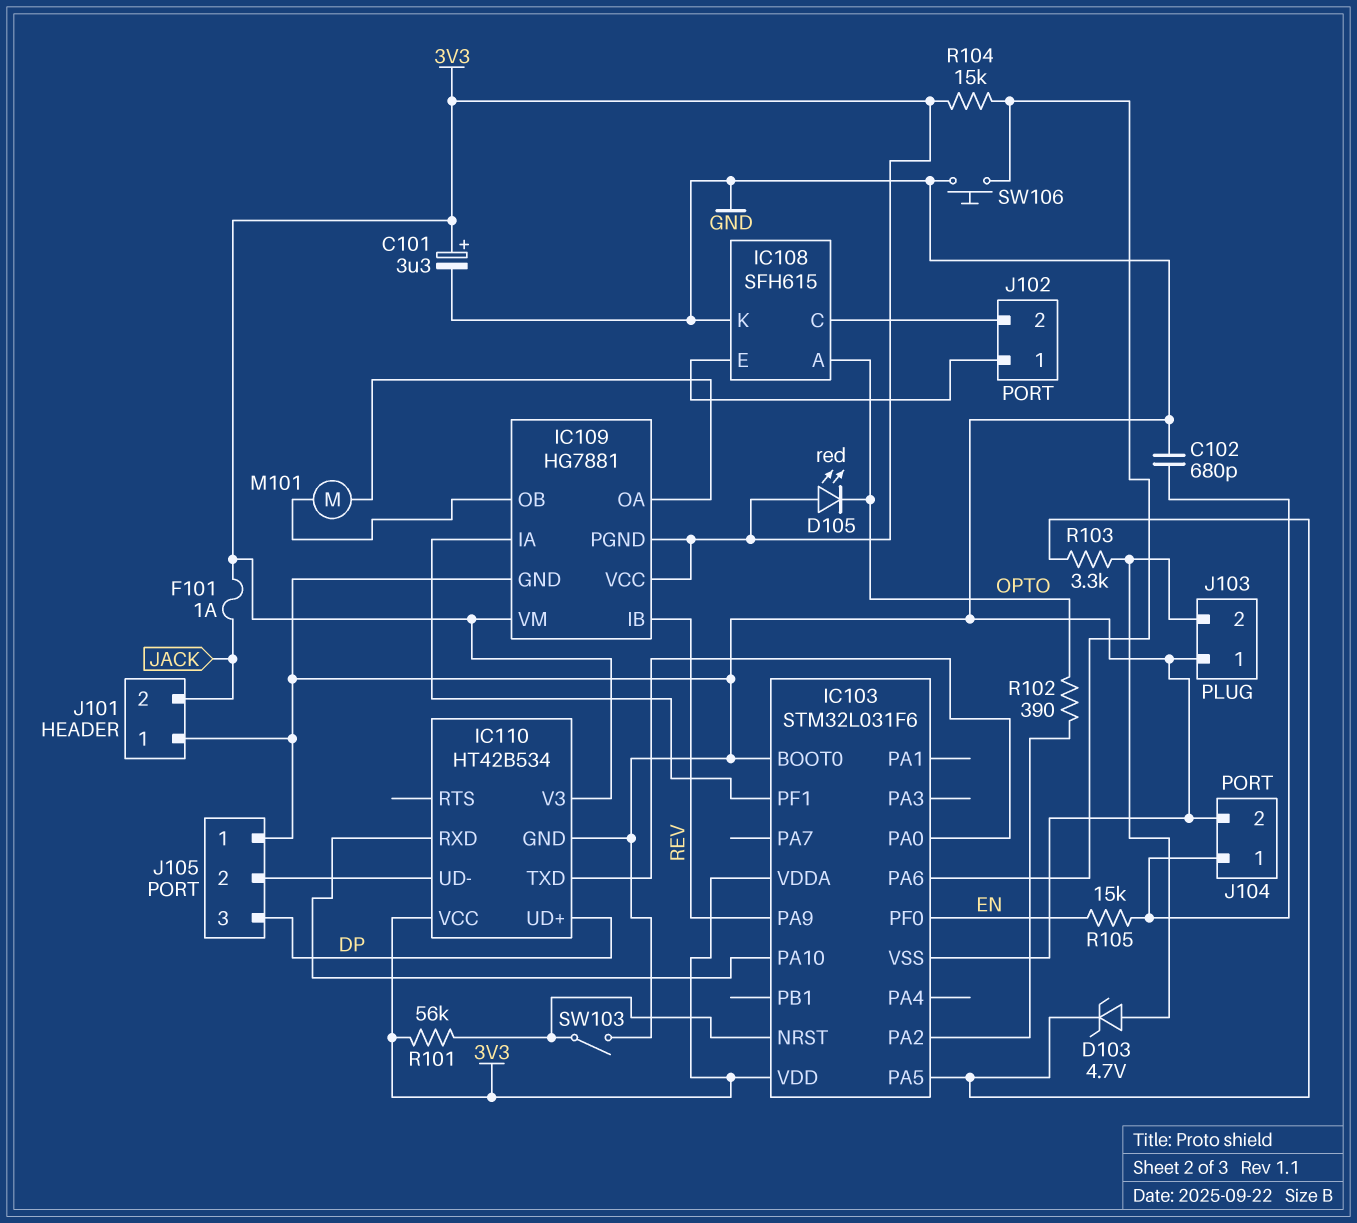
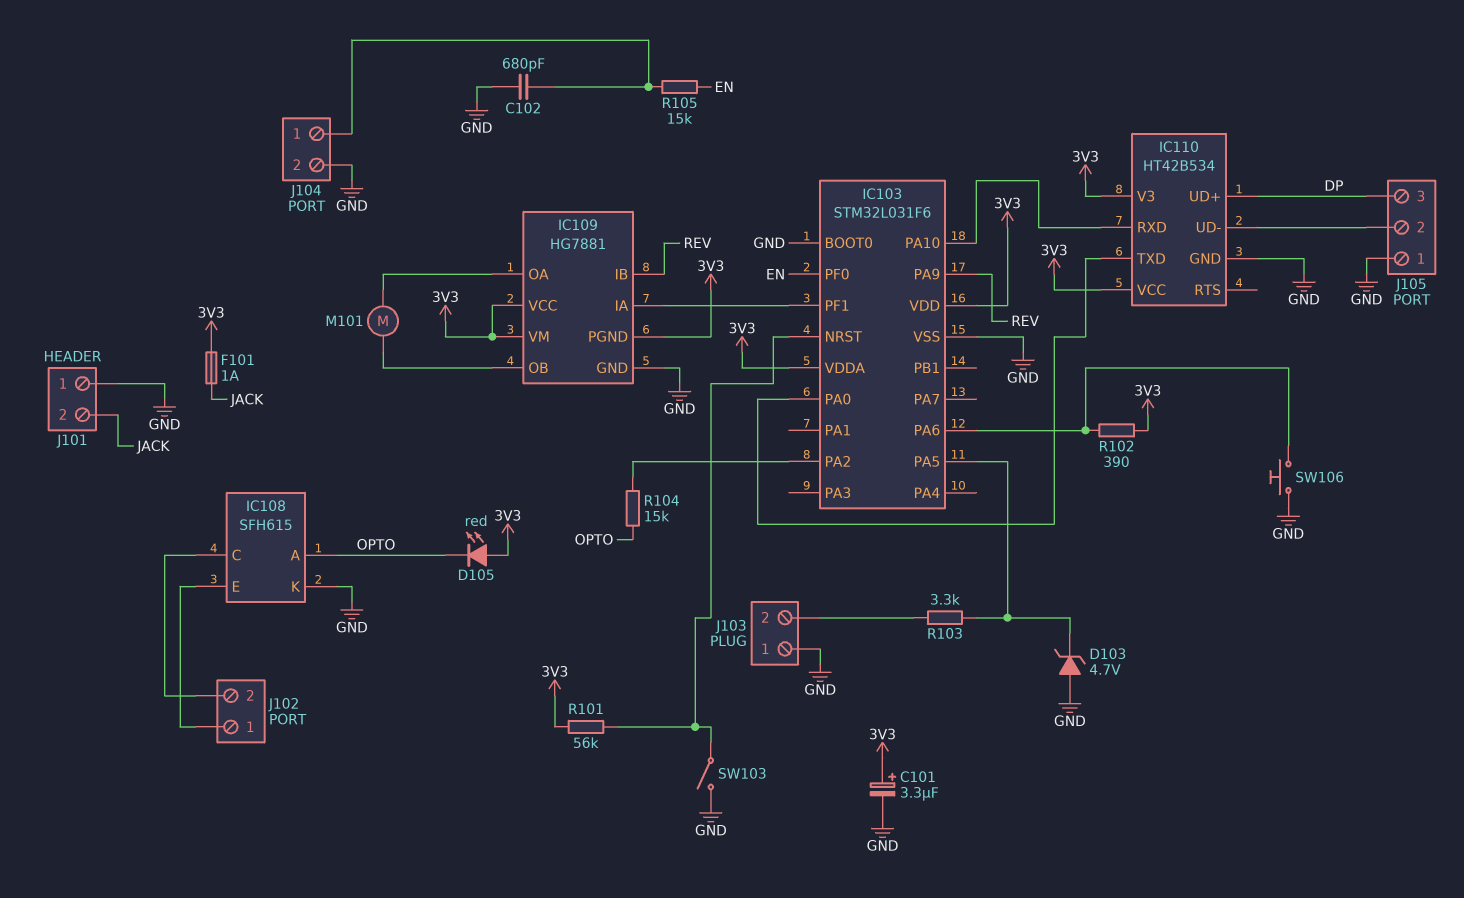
D103: zener 4.7V (A J103/2, K IC103/PA5) -> zener 4.7V (A GND, K IC103/PA5)
R102: 390 (IC103/PA2, OPTO) -> 390 (3V3, IC103/PA6)
R104: 15k (3V3, IC103/PA6) -> 15k (IC103/PA2, OPTO)

